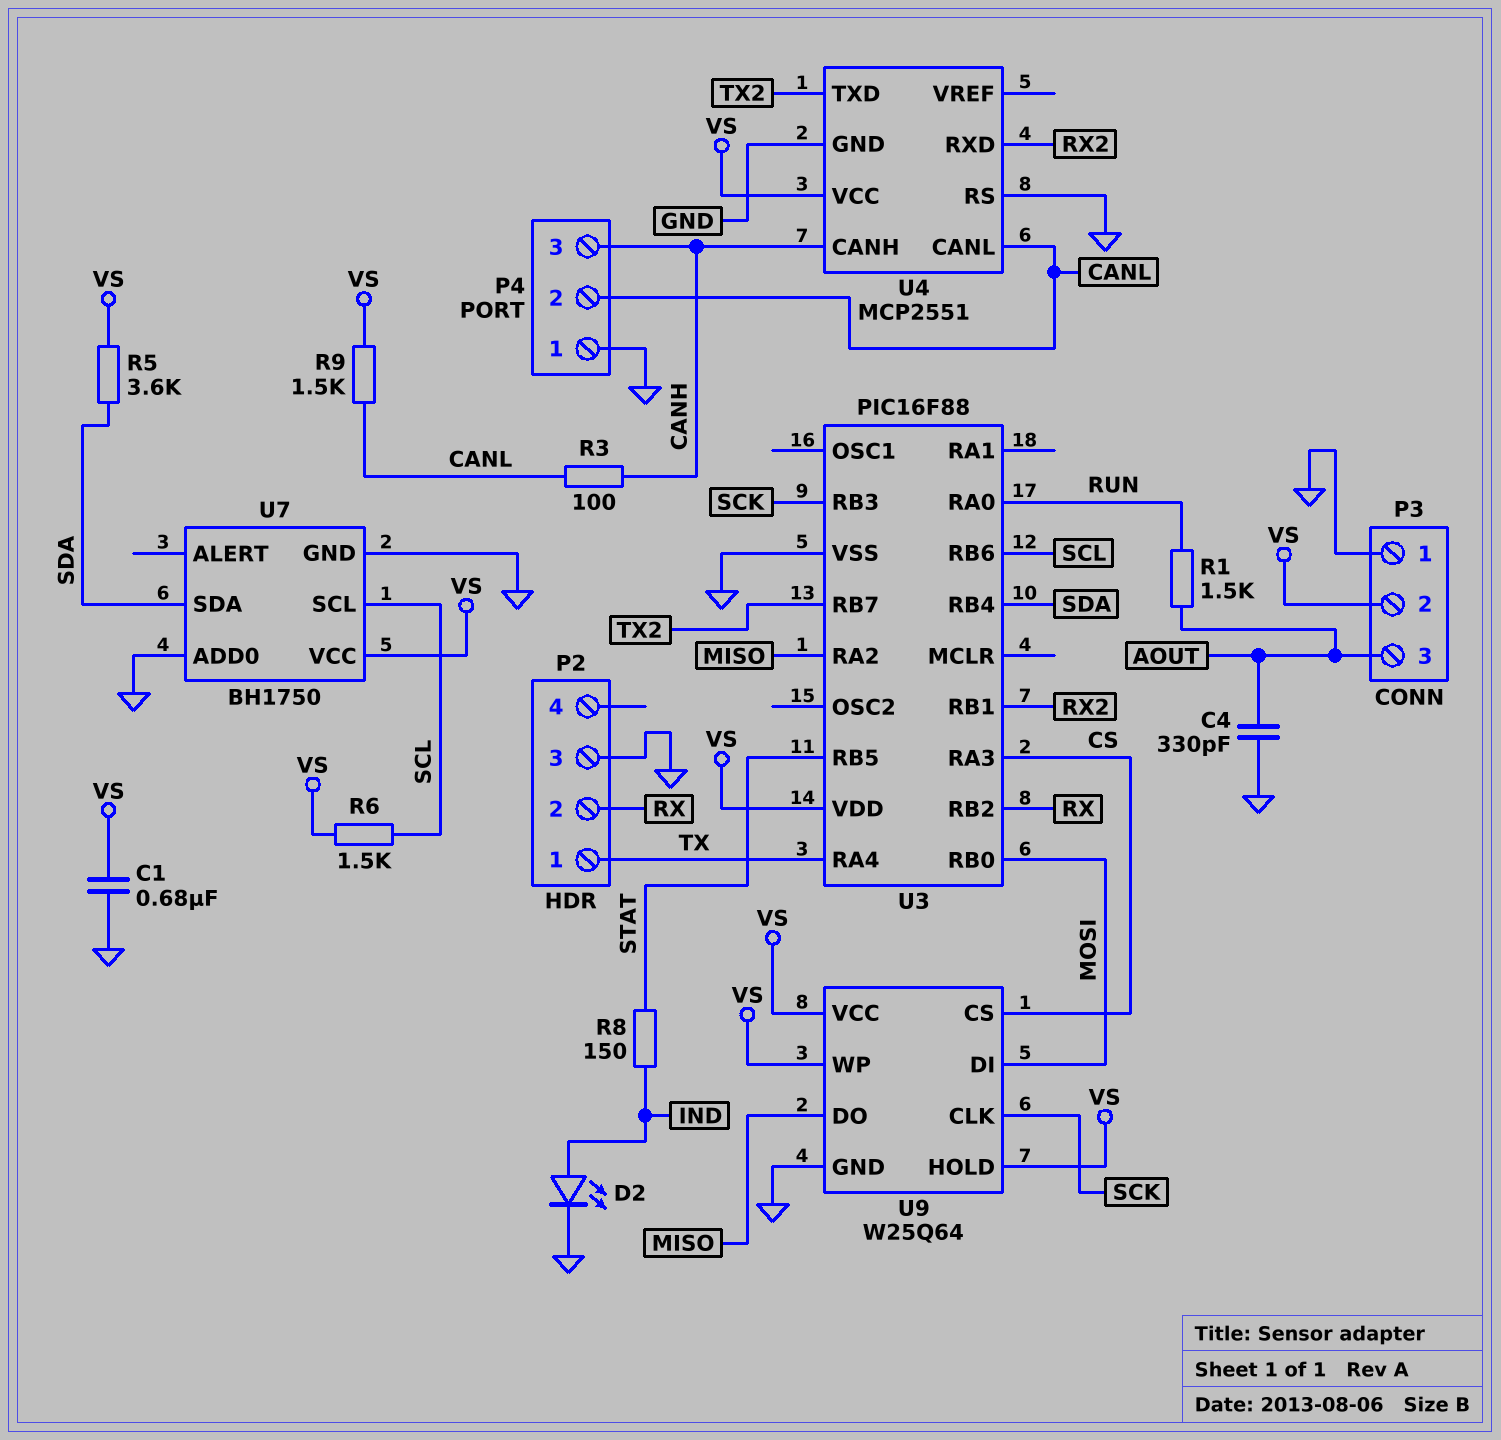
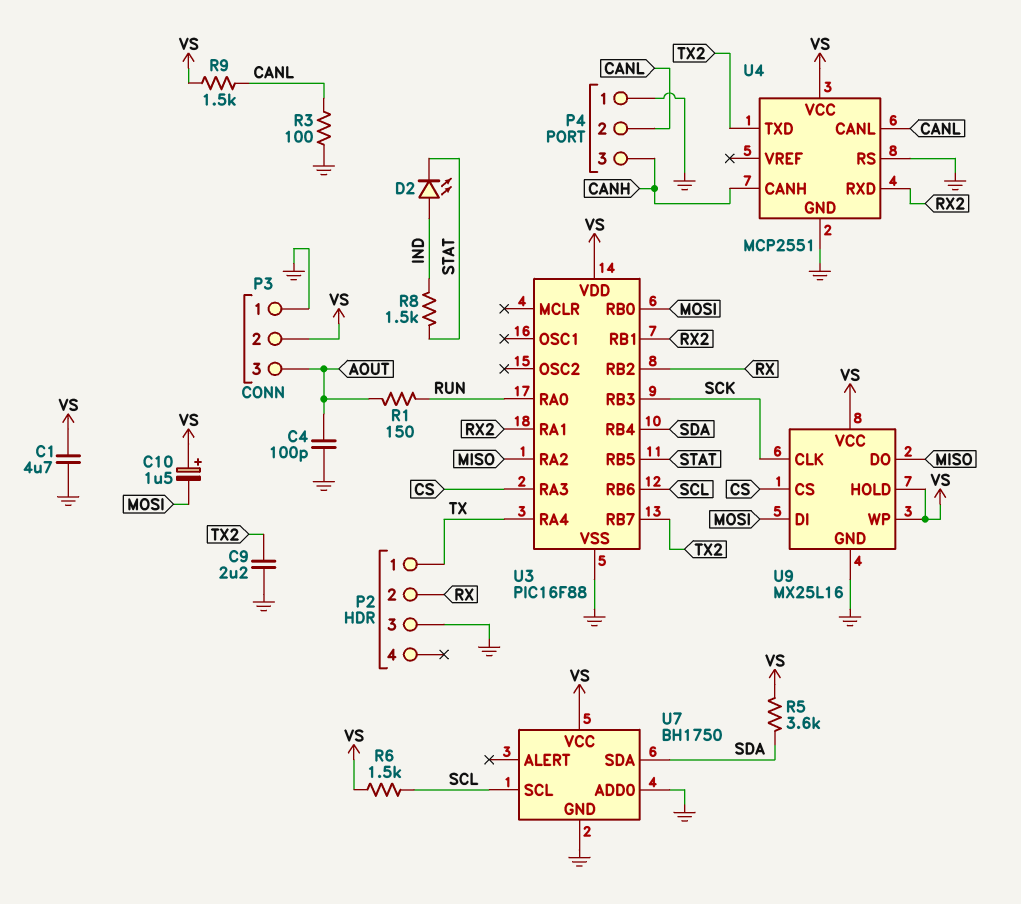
C1: 680nF (GND, VS) -> 4.7uF (GND, VS)
C4: 330pF (AOUT, GND) -> 100pF (AOUT, GND)
C9: none -> 2.2uF (GND, TX2)
C10: none -> 1.5uF (plus VS, minus MOSI)
D2: LED (A IND, K GND) -> LED (A IND, K STAT)
R1: 1.5k (AOUT, RUN) -> 150 (AOUT, RUN)
R3: 100 (CANH, CANL) -> 100 (CANL, GND)
R8: 150 (IND, STAT) -> 1.5k (IND, STAT)
U3 pin RA1: none -> RX2
U9: W25Q64 -> MX25L16

